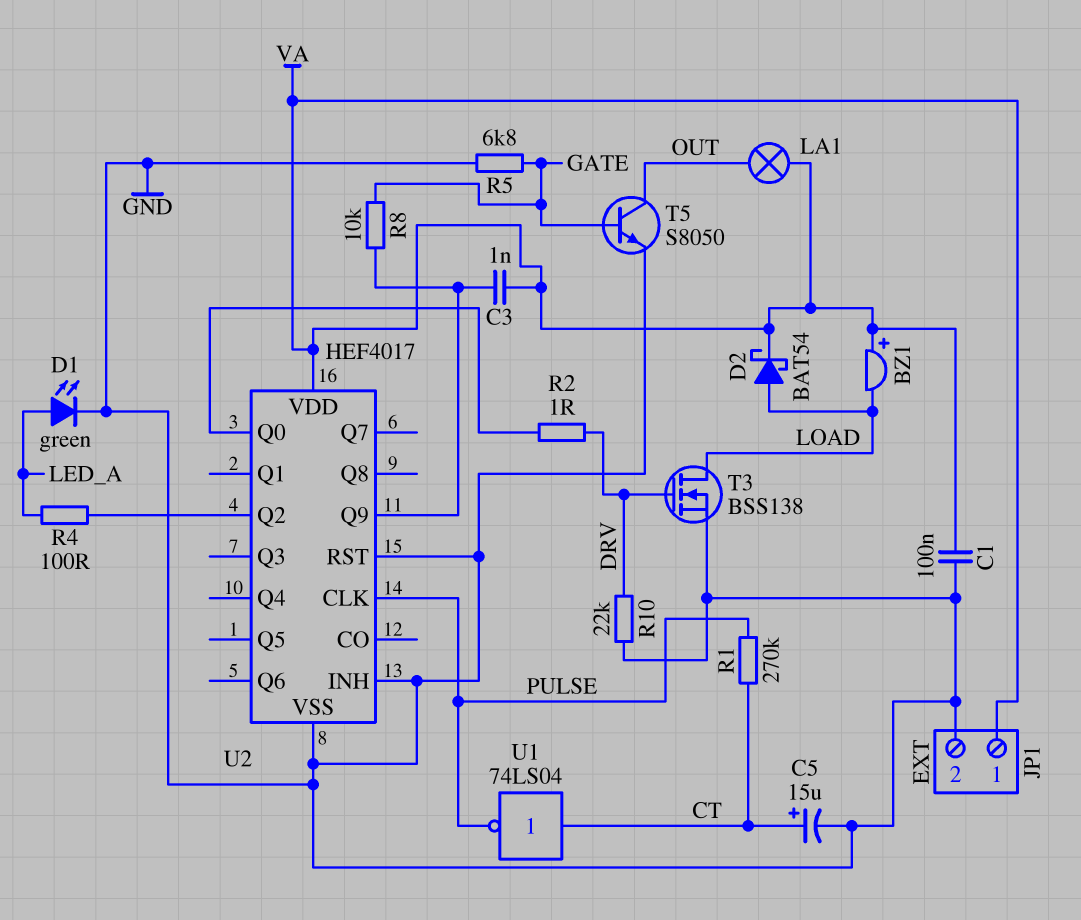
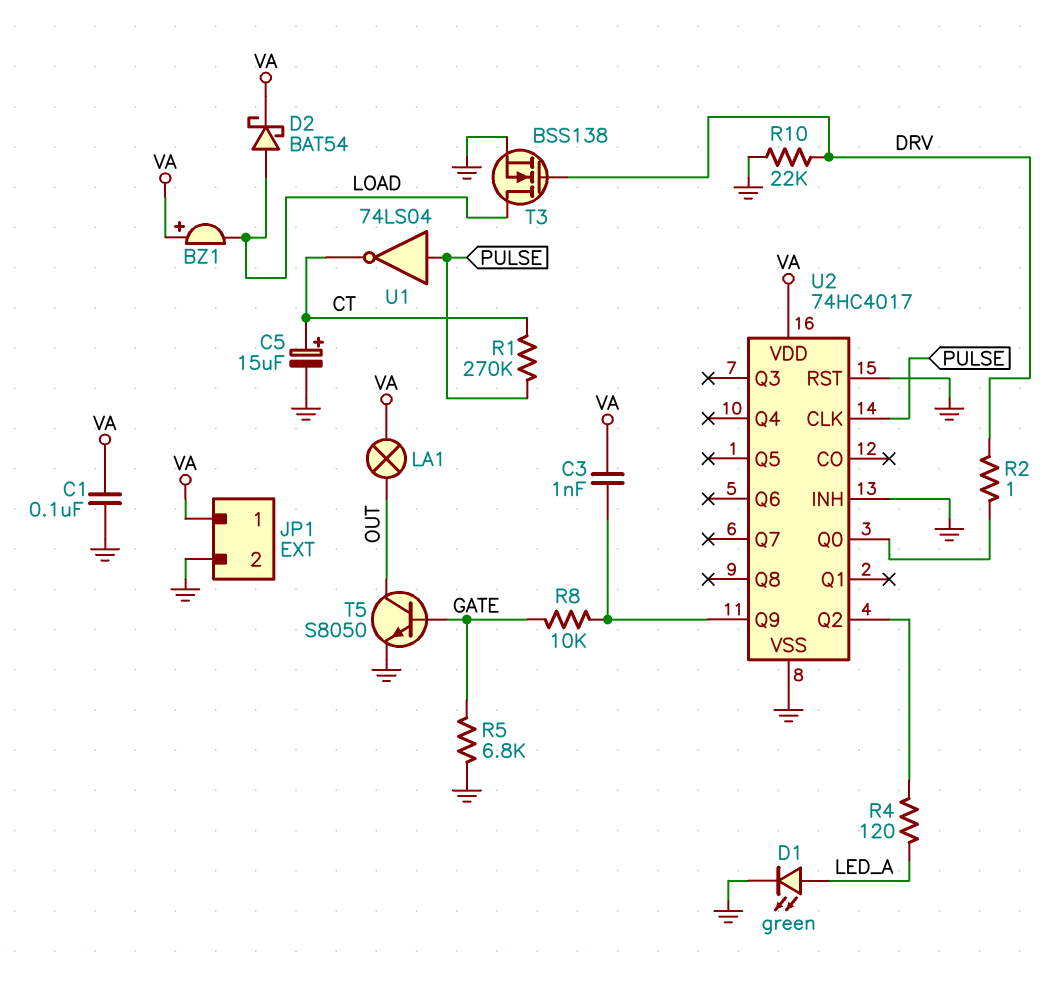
R4: 100 (LED_A, U2/Q2) -> 120 (LED_A, U2/Q2)
U1: NOT 74LS04 (in CT, out PULSE) -> NOT 74LS04 (in PULSE, out CT)
U2: HEF4017 -> 74HC4017

